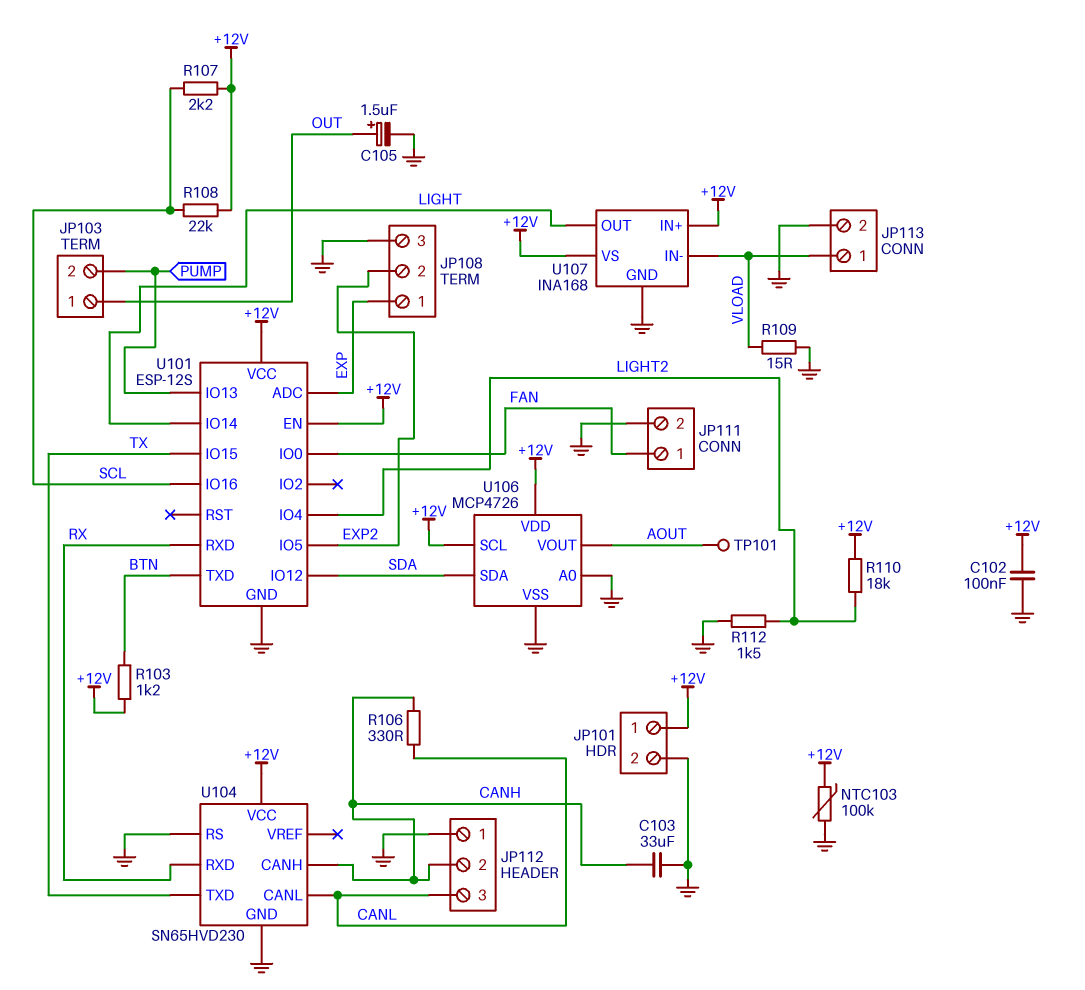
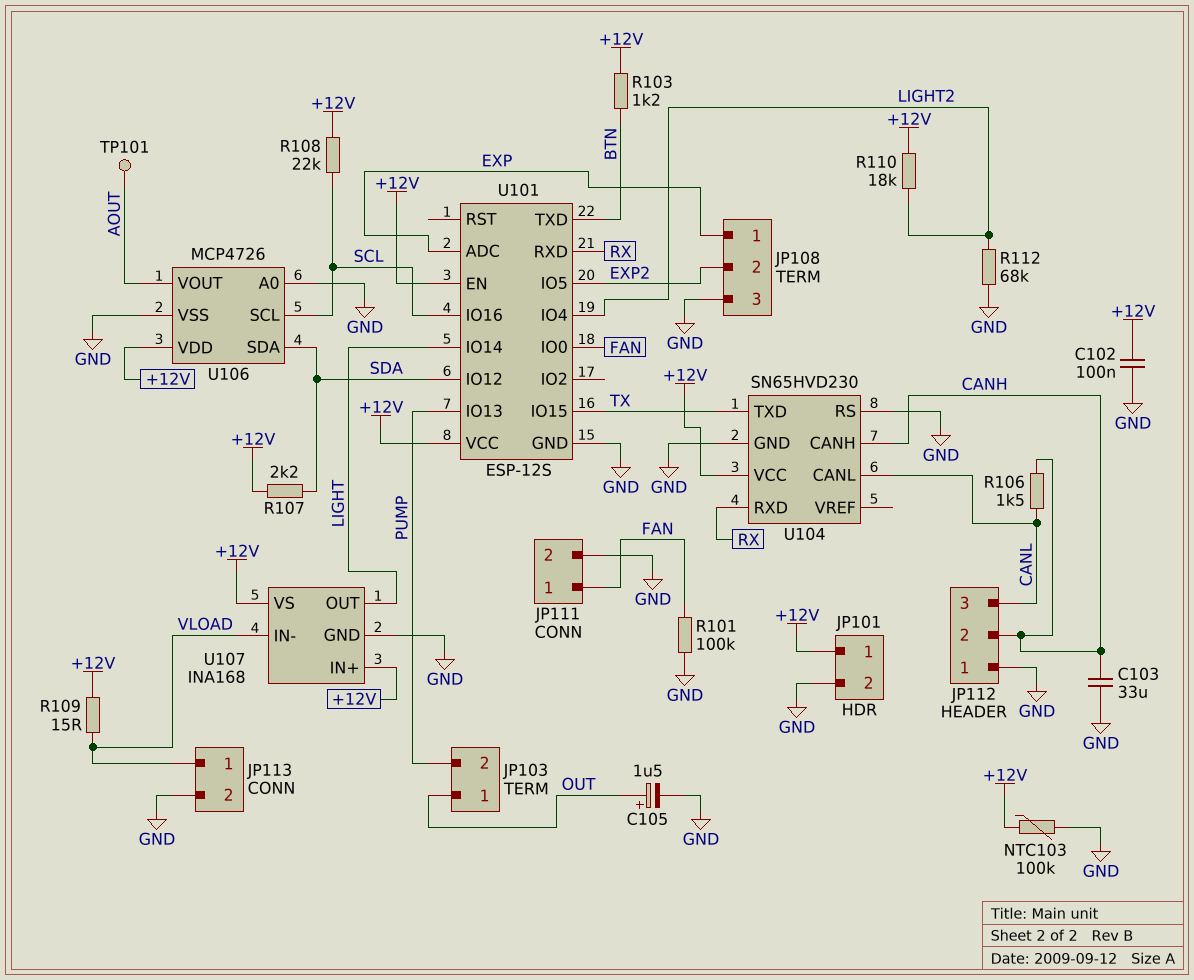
R101: none -> 100k (FAN, GND)
R106: 330 (CANH, CANL) -> 1.5k (CANH, CANL)
R107: 2.2k (+12V, SCL) -> 2.2k (+12V, SDA)
R109: 15 (GND, VLOAD) -> 15 (+12V, VLOAD)
R112: 1.5k (GND, LIGHT2) -> 68k (GND, LIGHT2)
U106 pin SCL: +12V -> SCL

